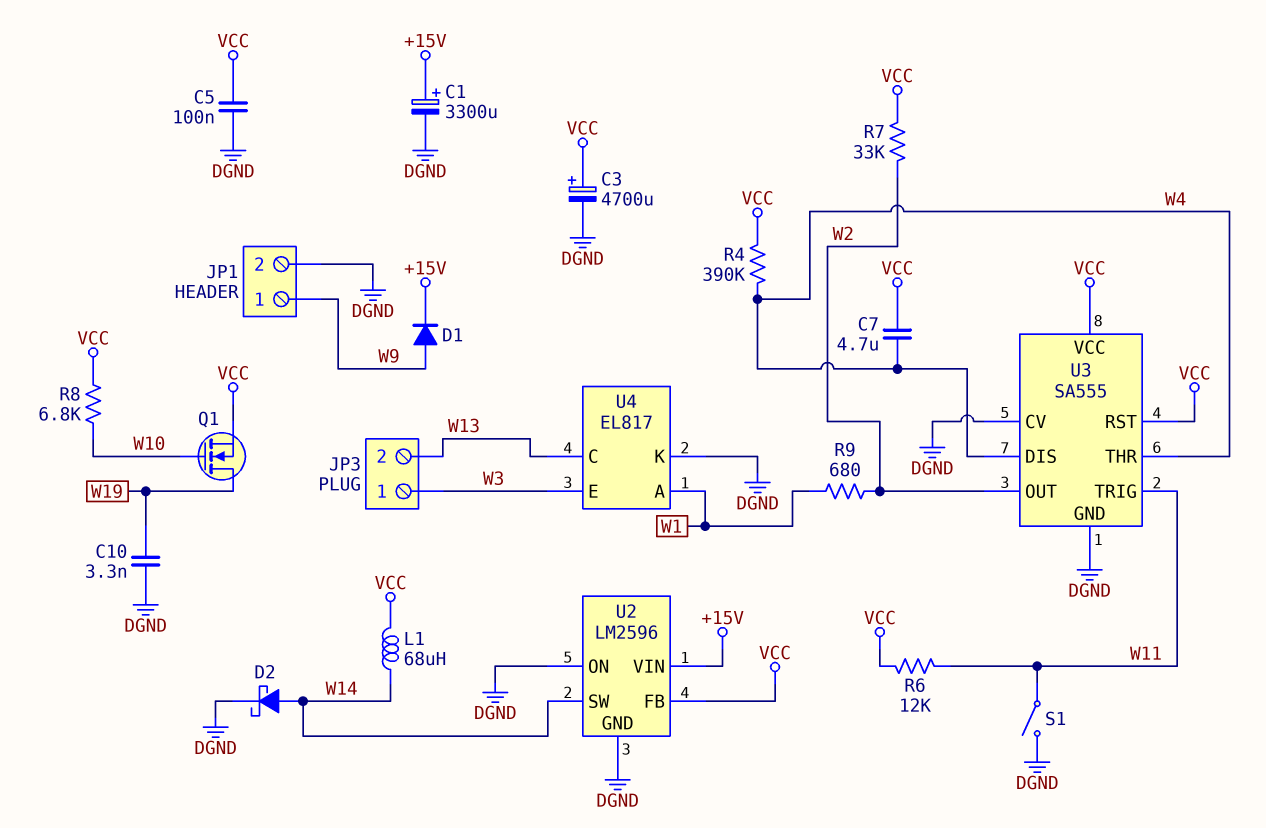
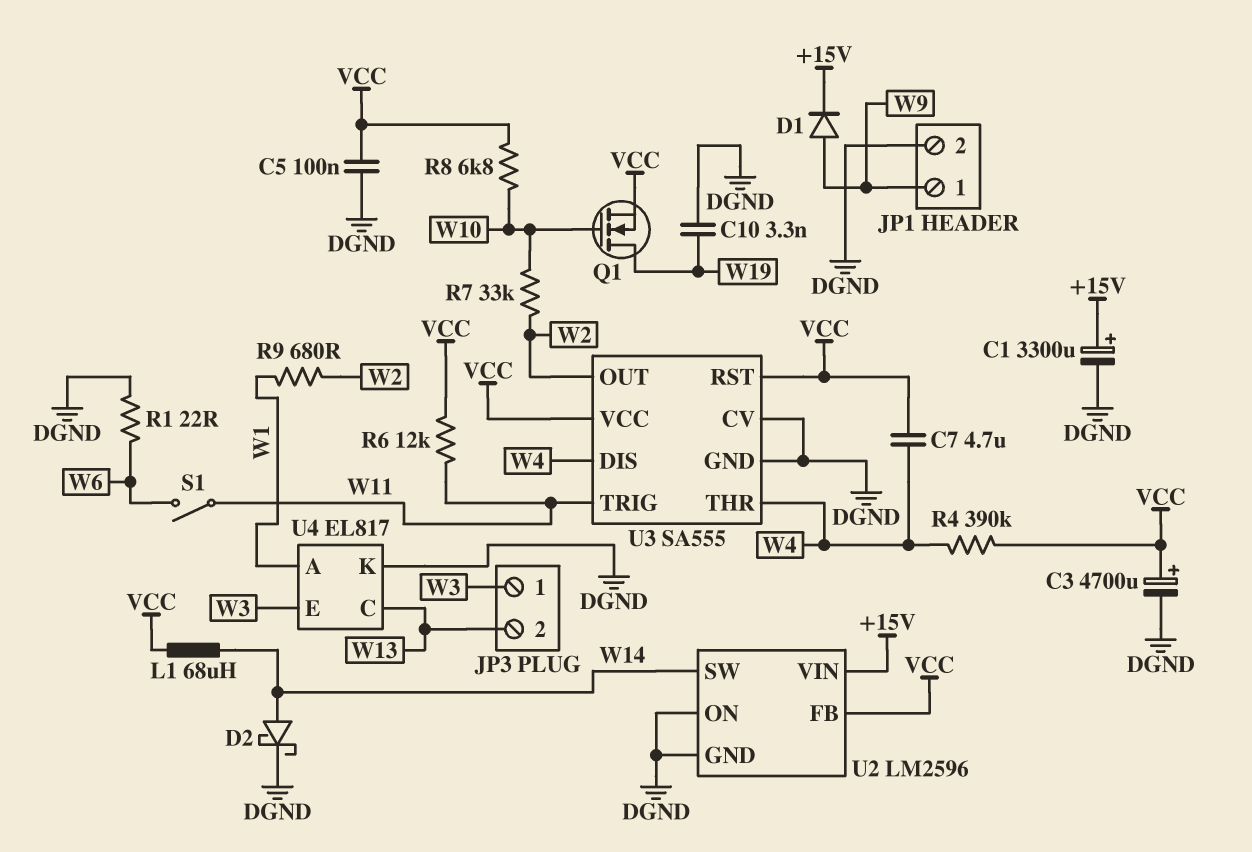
R1: none -> 22 (DGND, W6)
R7: 33k (VCC, W2) -> 33k (W2, W10)
S1: switch (DGND, W11) -> switch (W6, W11)

